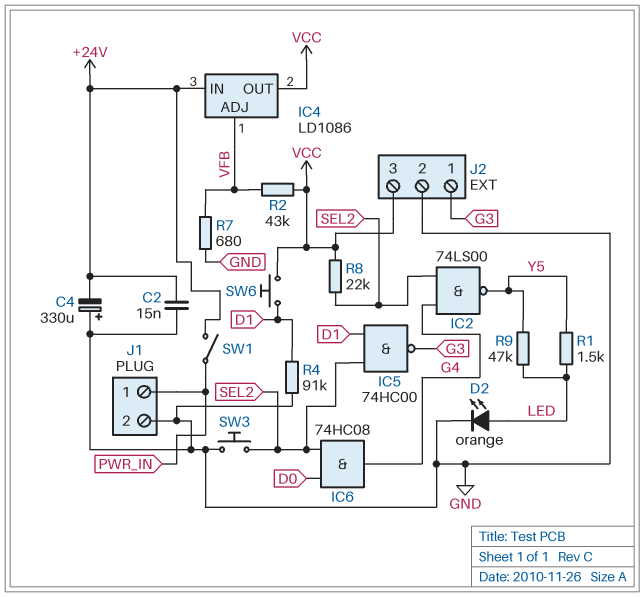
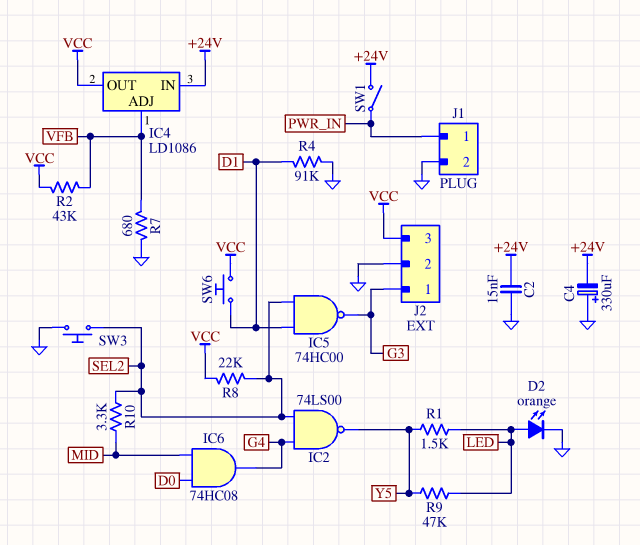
IC6: AND 74HC08 (in D0, in SEL2, out G4) -> AND 74HC08 (in D0, in MID, out G4)
R10: none -> 3.3k (MID, SEL2)

